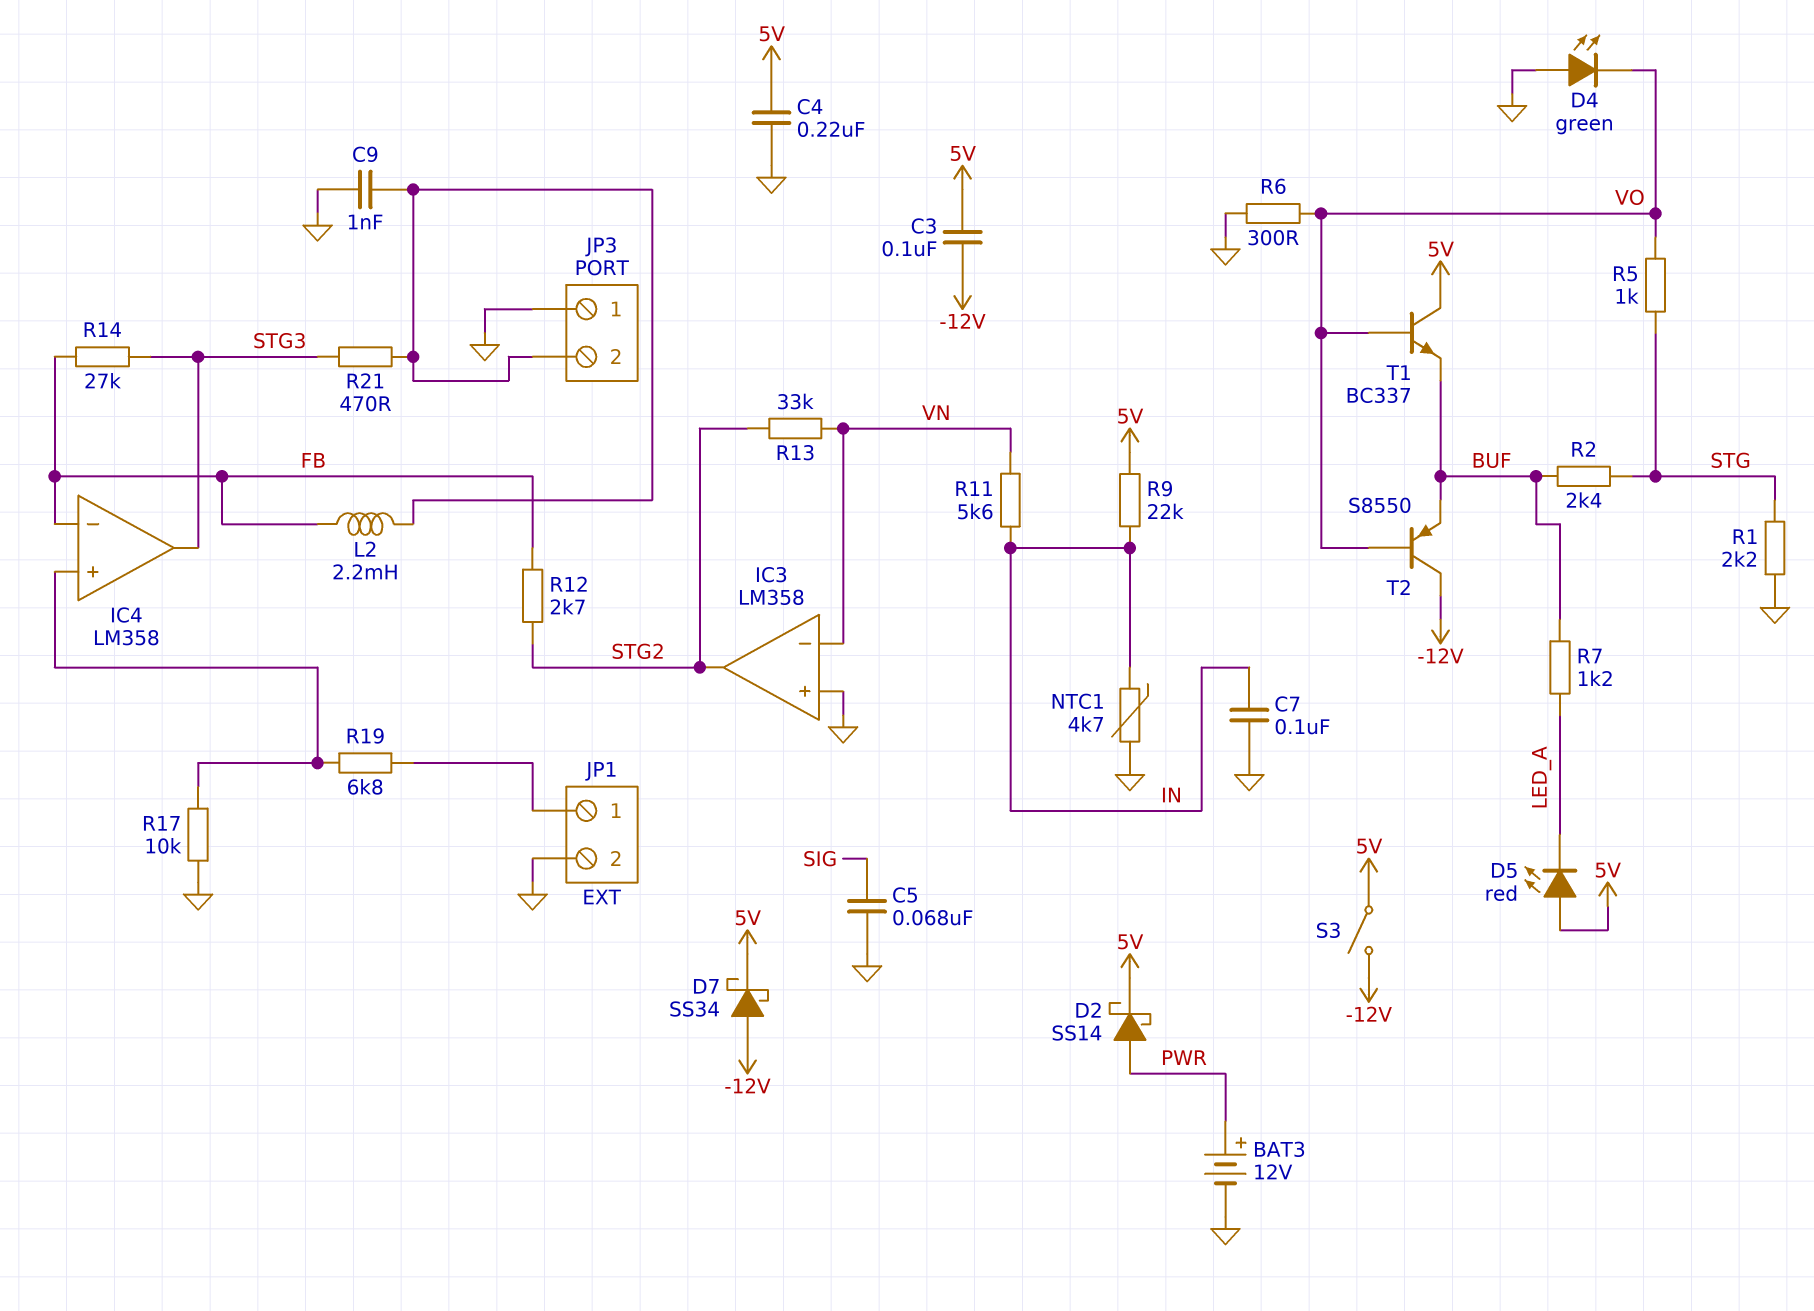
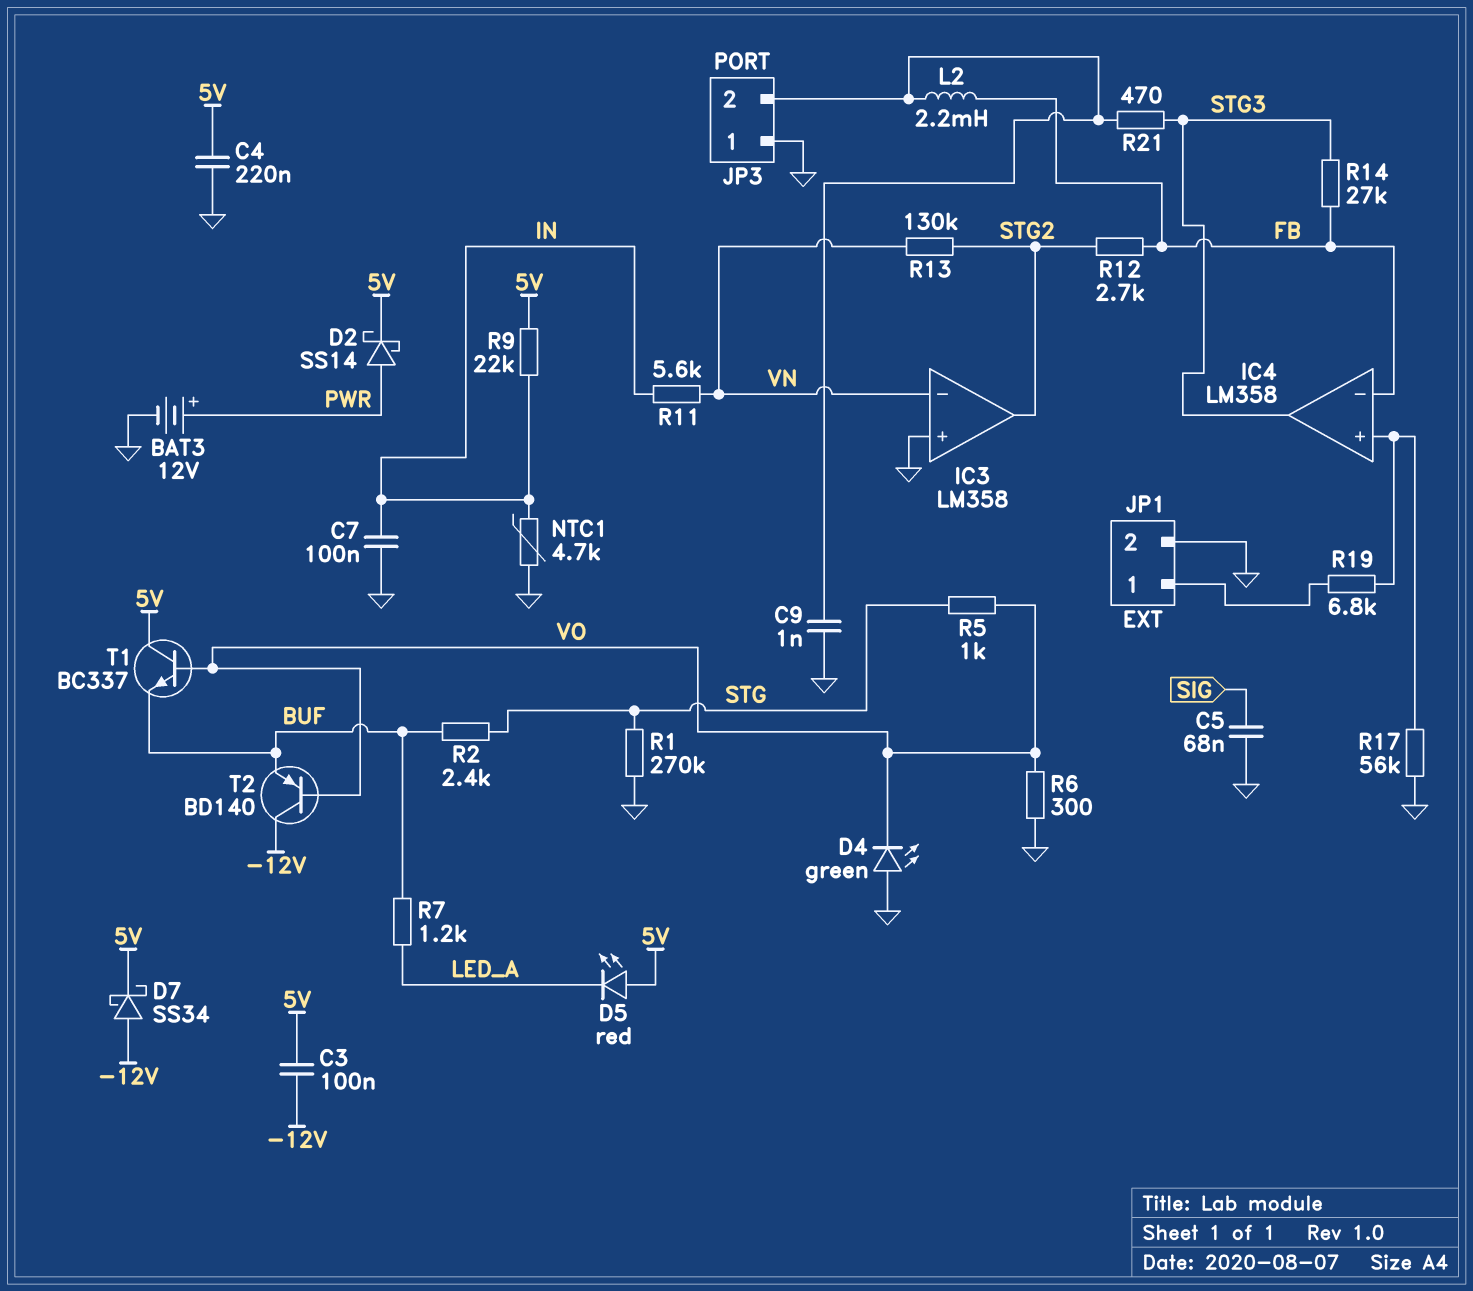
R1: 2.2k (GND, STG) -> 270k (GND, STG)
R13: 33k (STG2, VN) -> 130k (STG2, VN)
R17: 10k (GND, IC4/in+) -> 56k (GND, IC4/in+)
S3: switch (-12V, 5V) -> none
T2: PNP S8550 (B VO, C -12V, E BUF) -> PNP BD140 (B VO, C -12V, E BUF)

